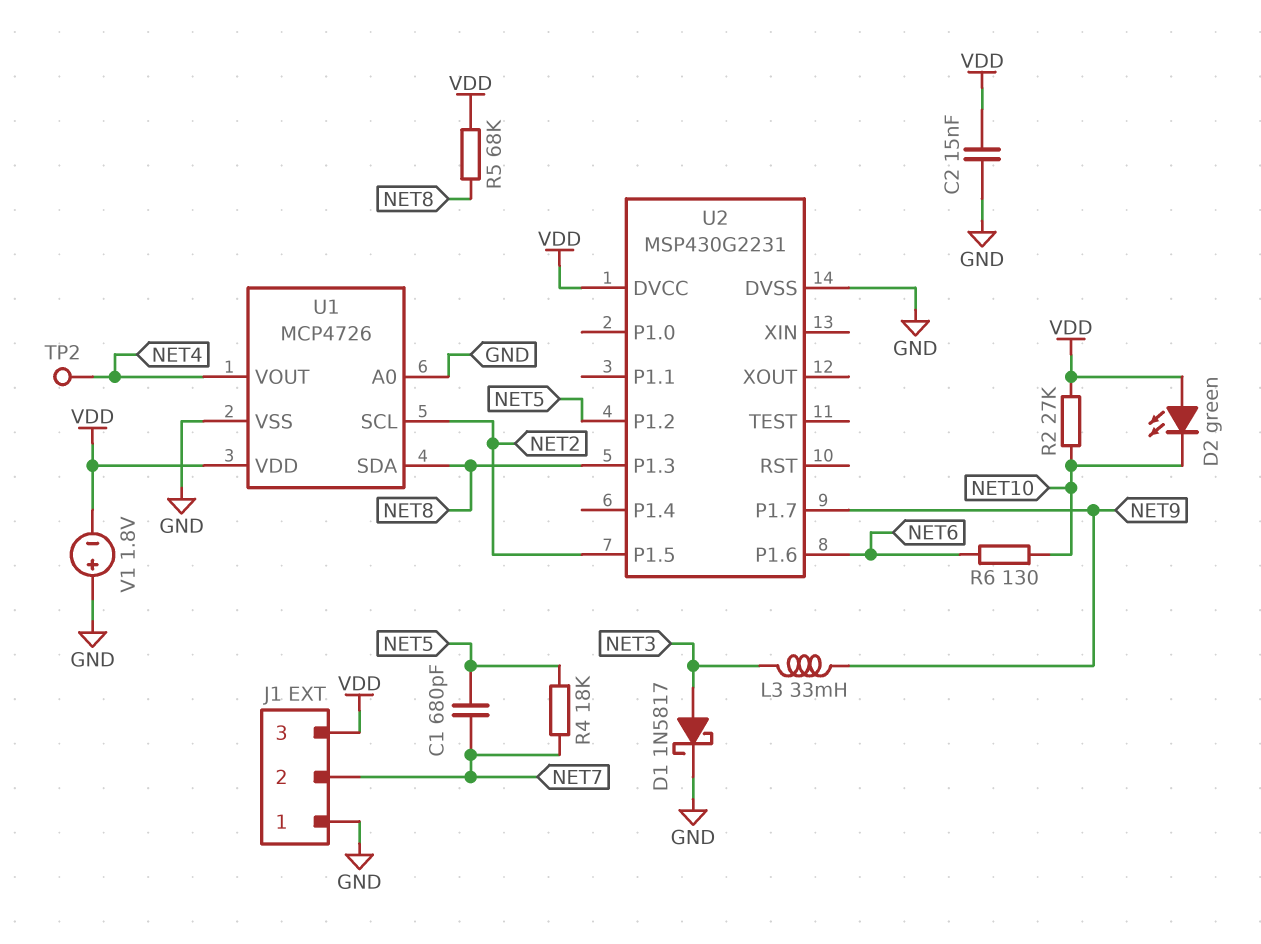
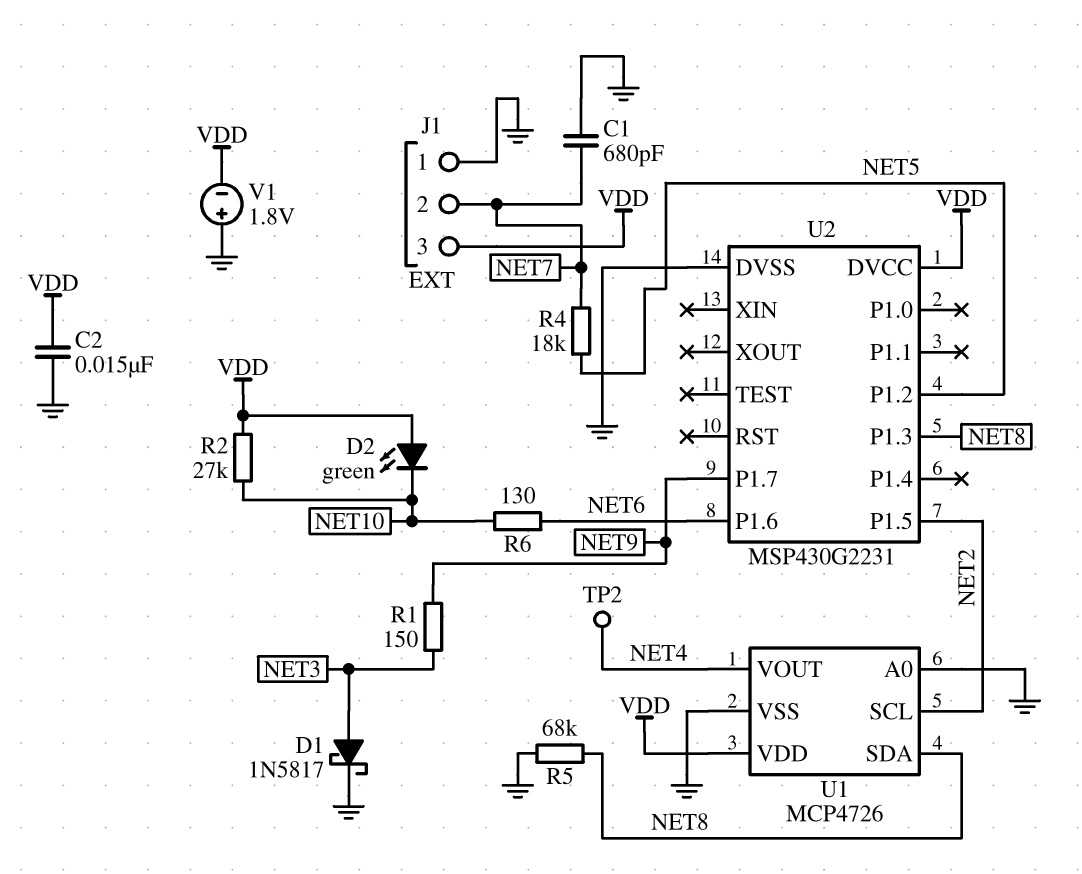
C1: 680pF (NET5, NET7) -> 680pF (GND, NET7)
L3: 33mH (NET3, NET9) -> none
R1: none -> 150 (NET3, NET9)
R5: 68k (NET8, VDD) -> 68k (GND, NET8)

